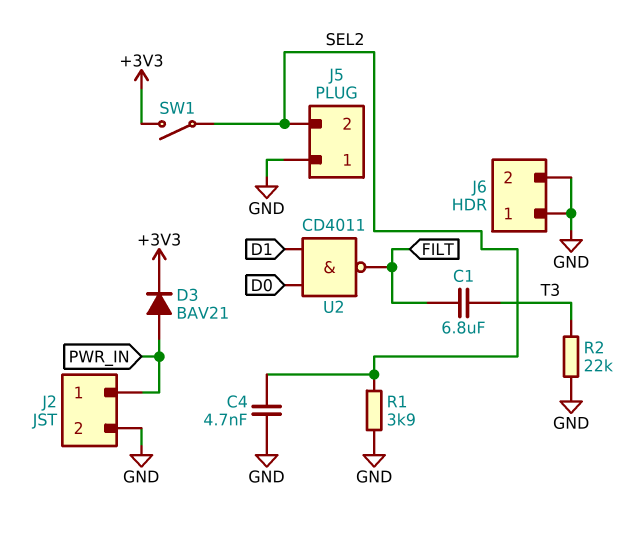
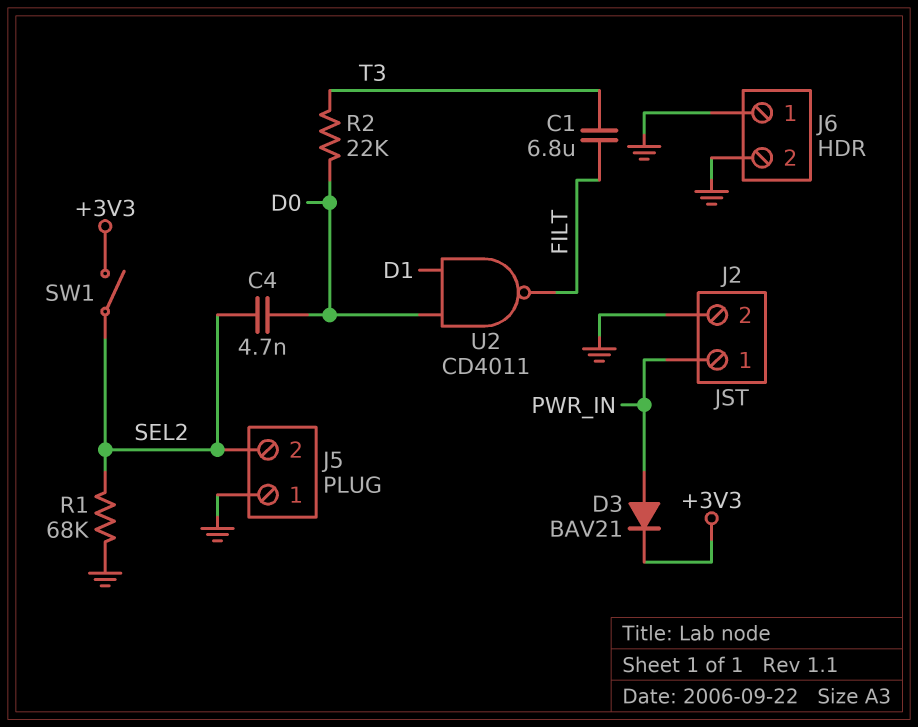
C4: 4.7nF (GND, SEL2) -> 4.7nF (D0, SEL2)
R1: 3.9k (GND, SEL2) -> 68k (GND, SEL2)
R2: 22k (GND, T3) -> 22k (D0, T3)

